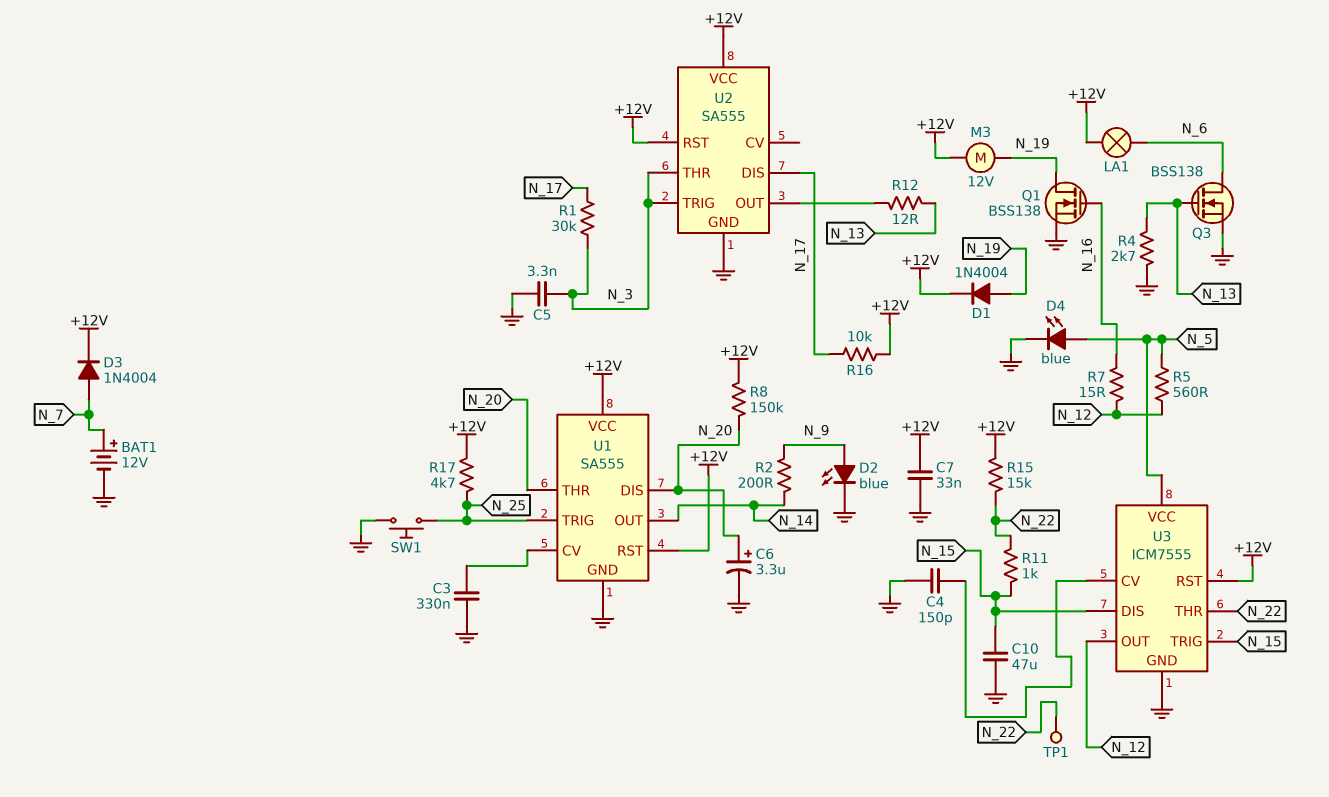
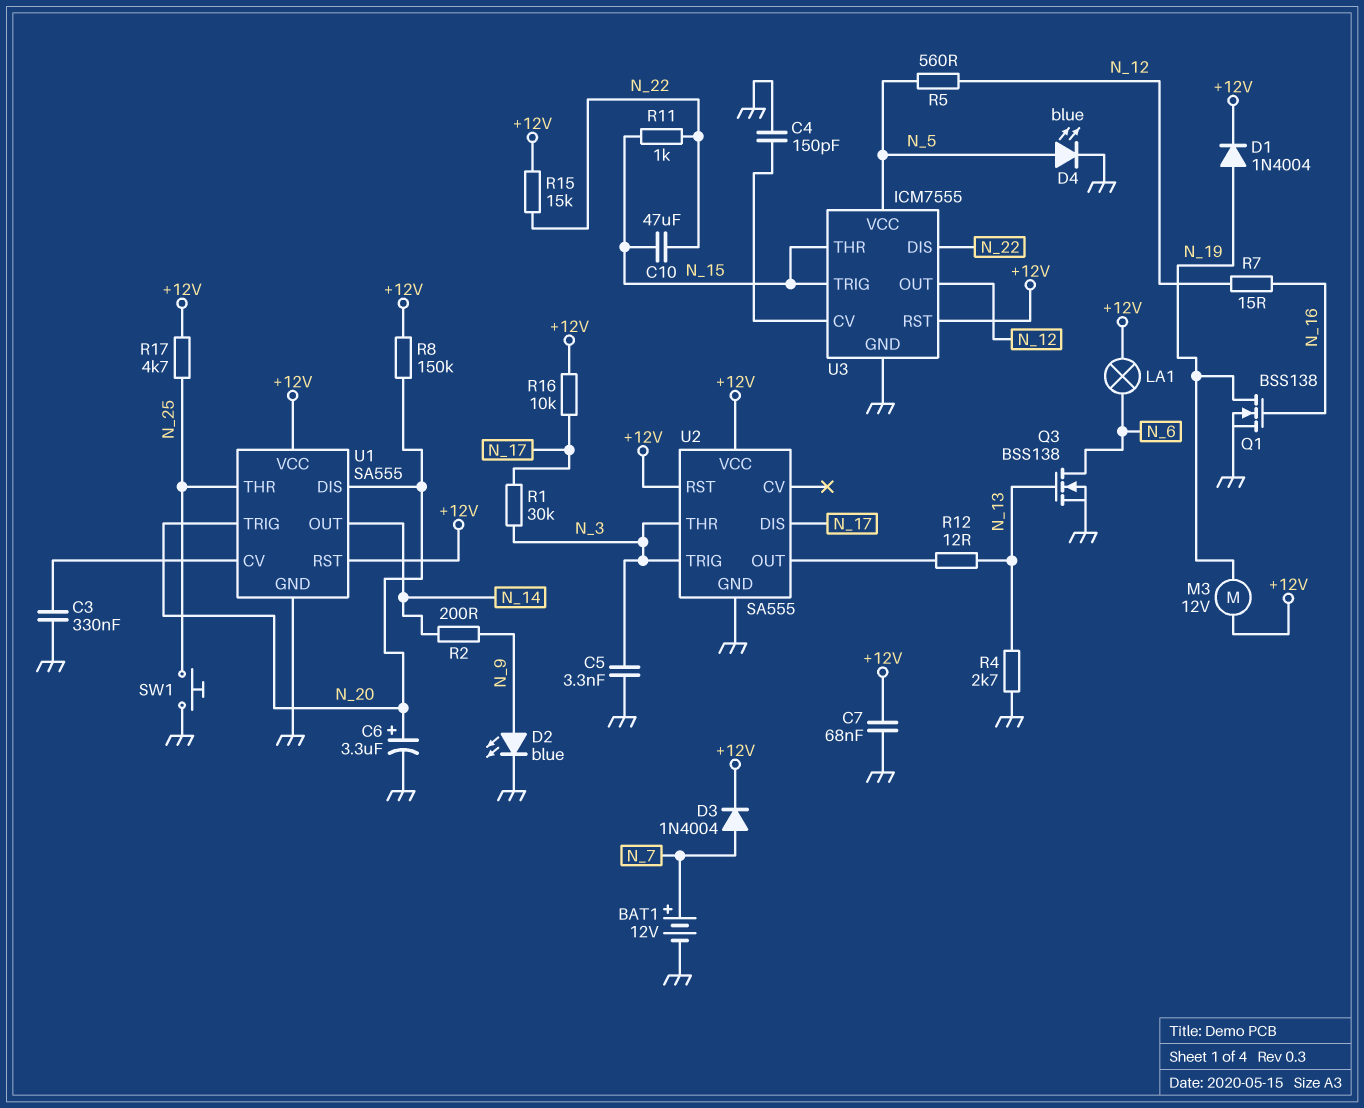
C7: 33nF (+12V, GND) -> 68nF (+12V, GND)
C10: 47uF (GND, N_15) -> 47uF (N_15, N_22)
TP1: test point (N_22) -> none
U1 pin THR: N_20 -> N_25
U1 pin TRIG: N_25 -> N_20
U3 pin DIS: N_15 -> N_22
U3 pin THR: N_22 -> N_15

